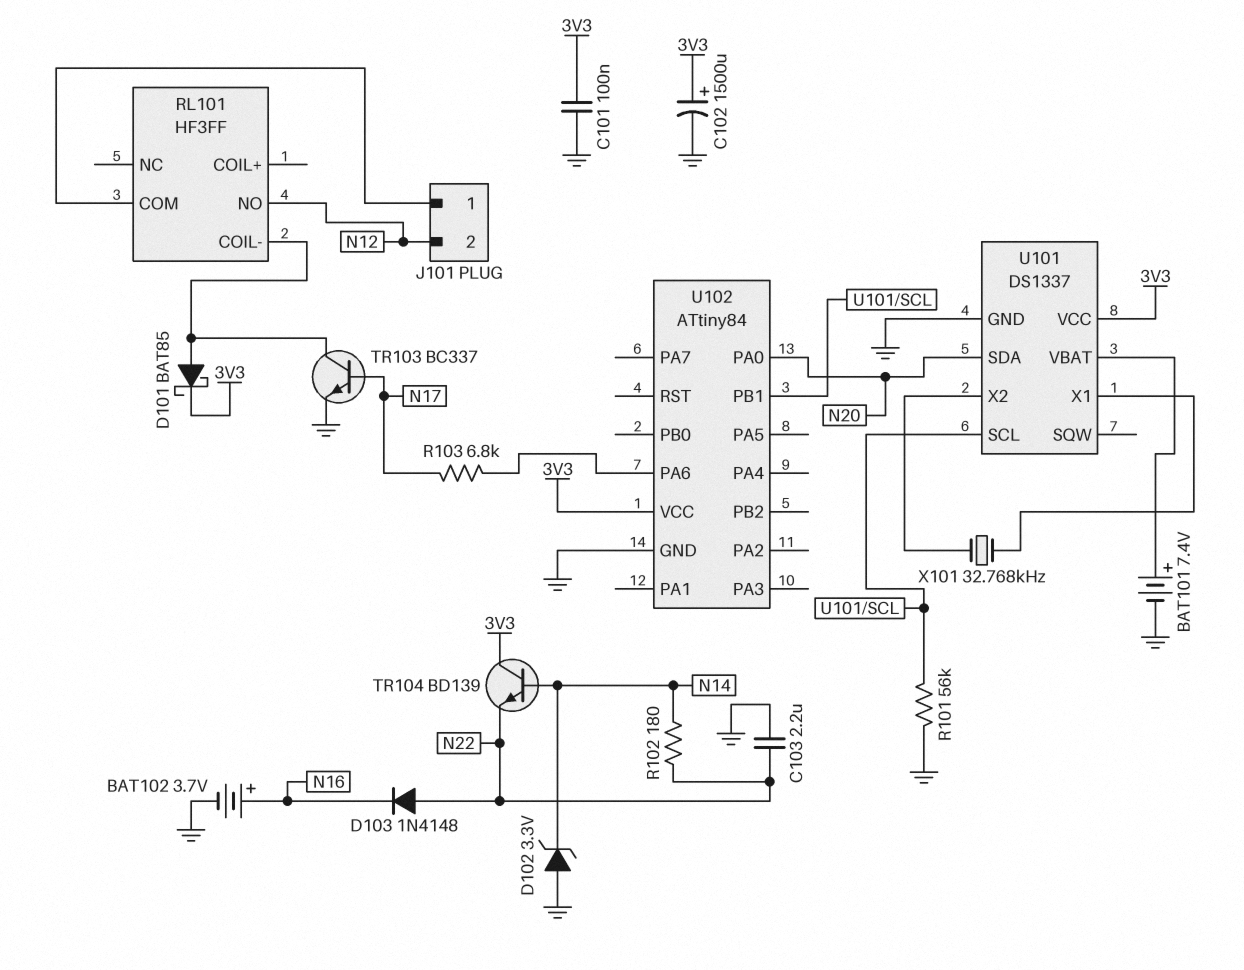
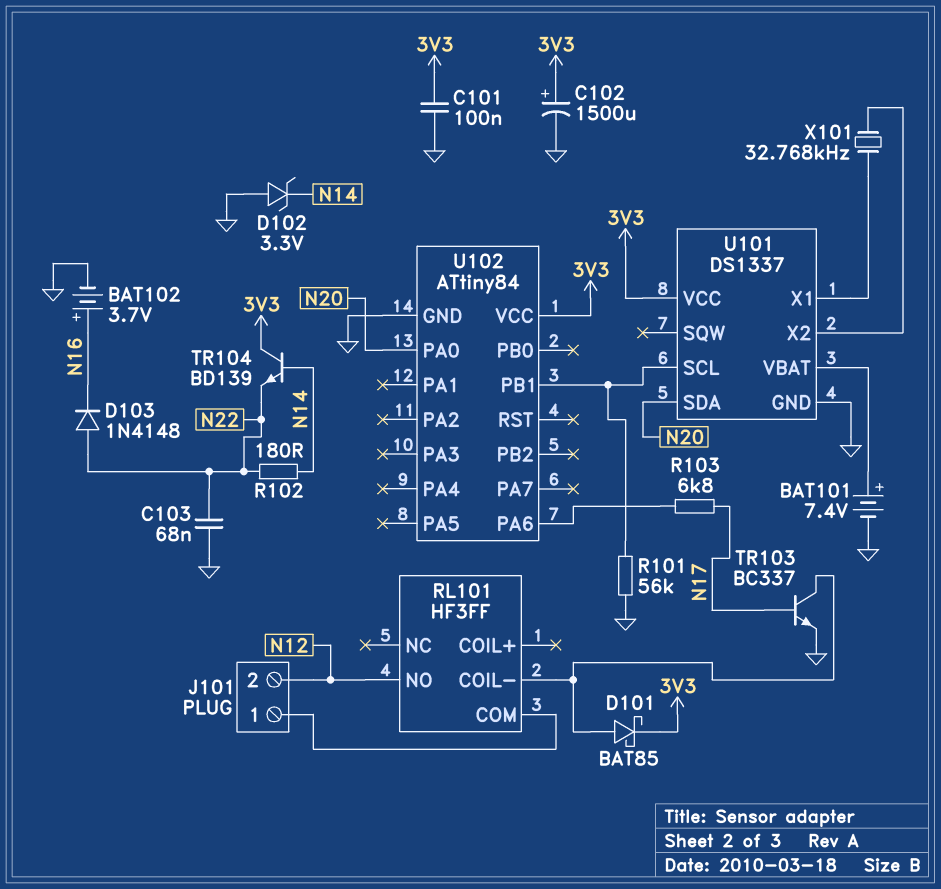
C103: 2.2uF (GND, N22) -> 68nF (GND, N22)

